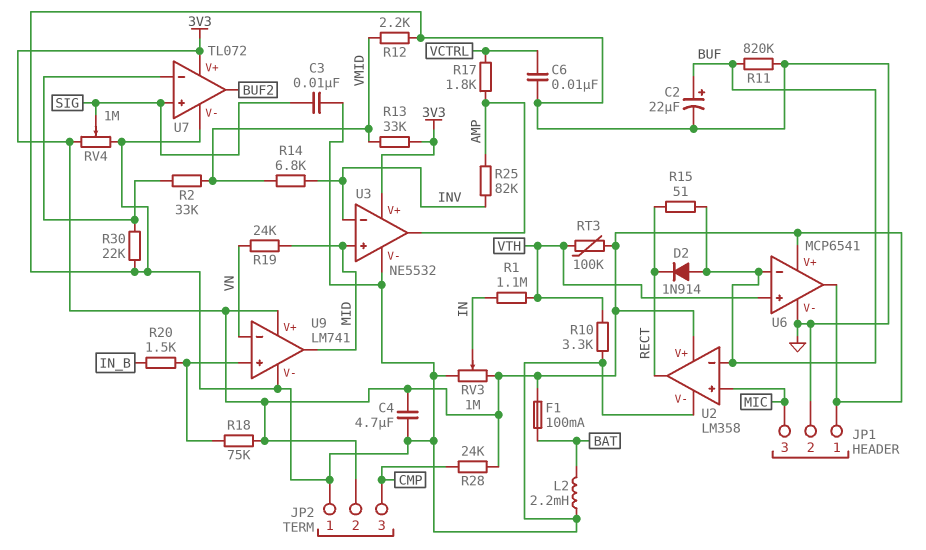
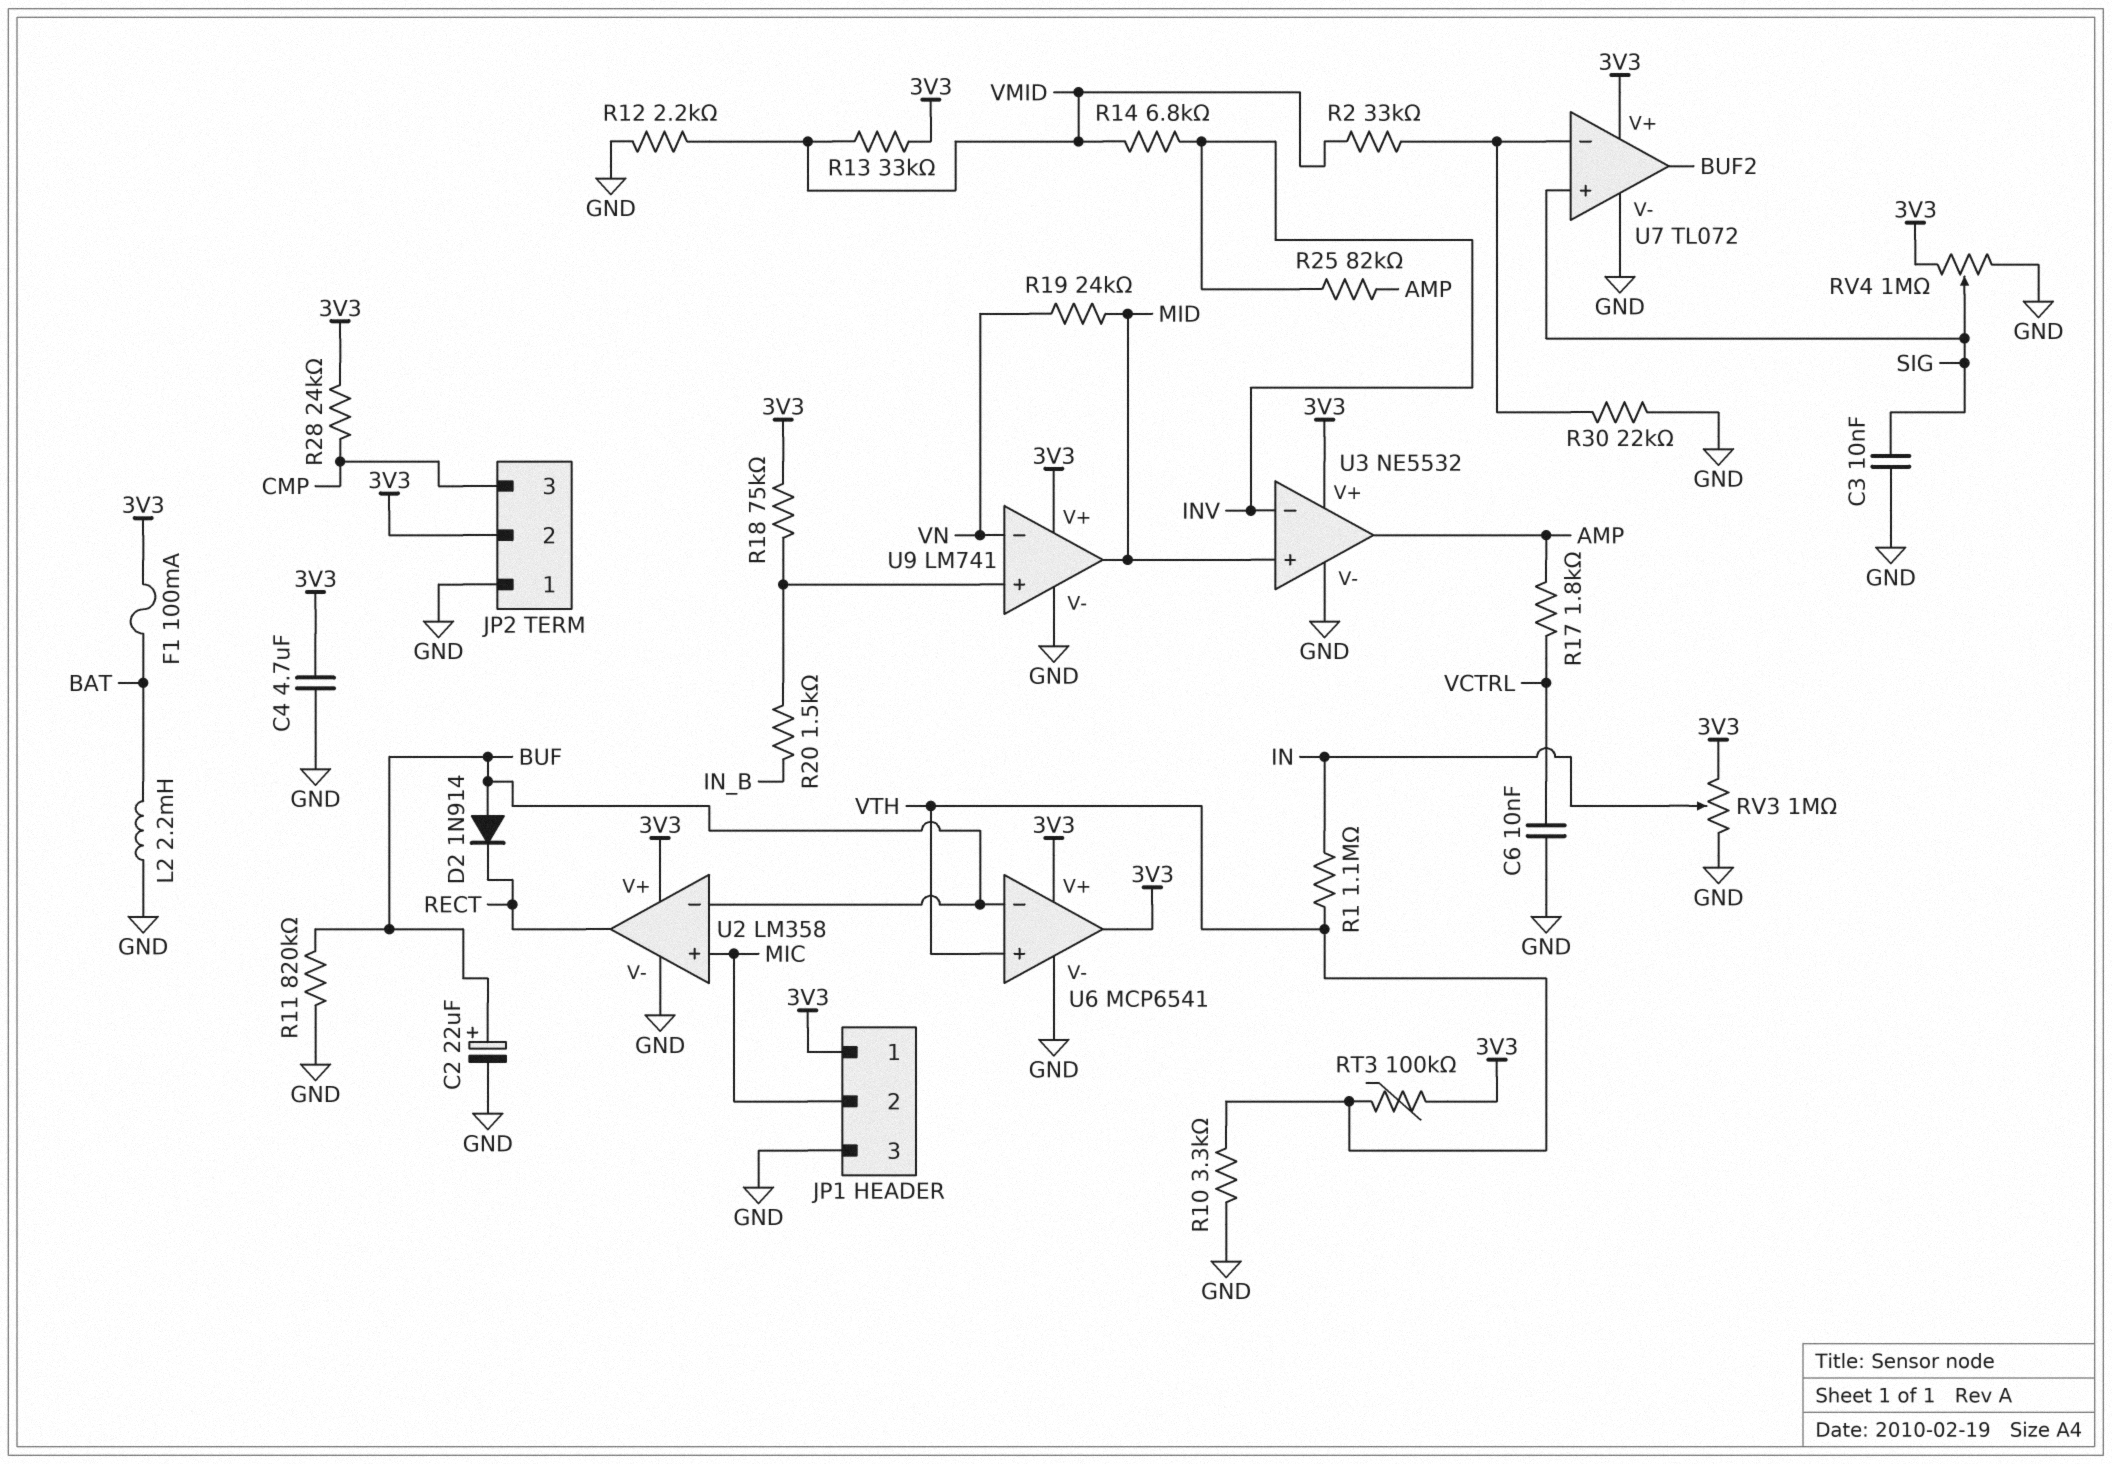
JP1 pin 2: GND -> MIC
JP1 pin 3: MIC -> GND
R15: 51 (BUF, RECT) -> none

